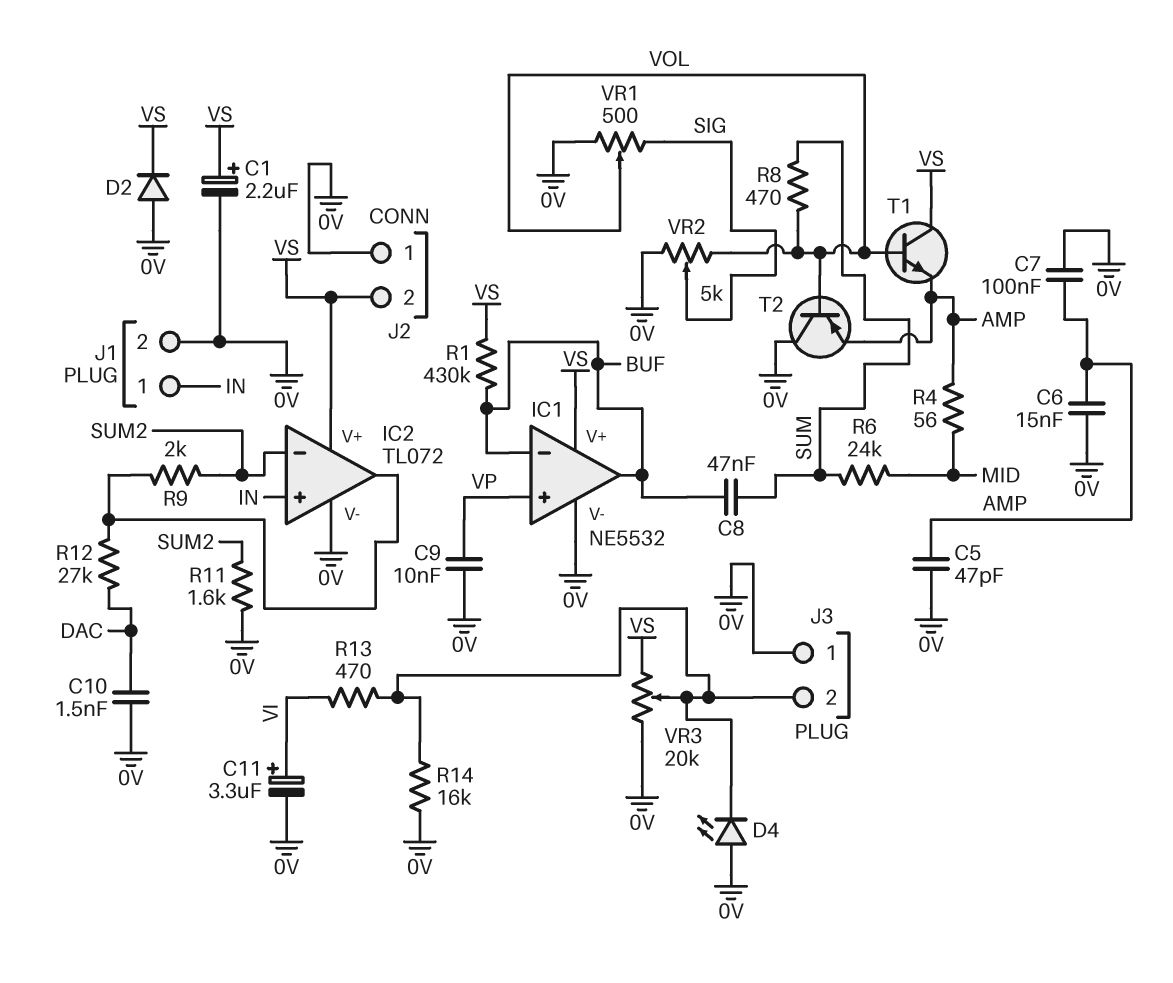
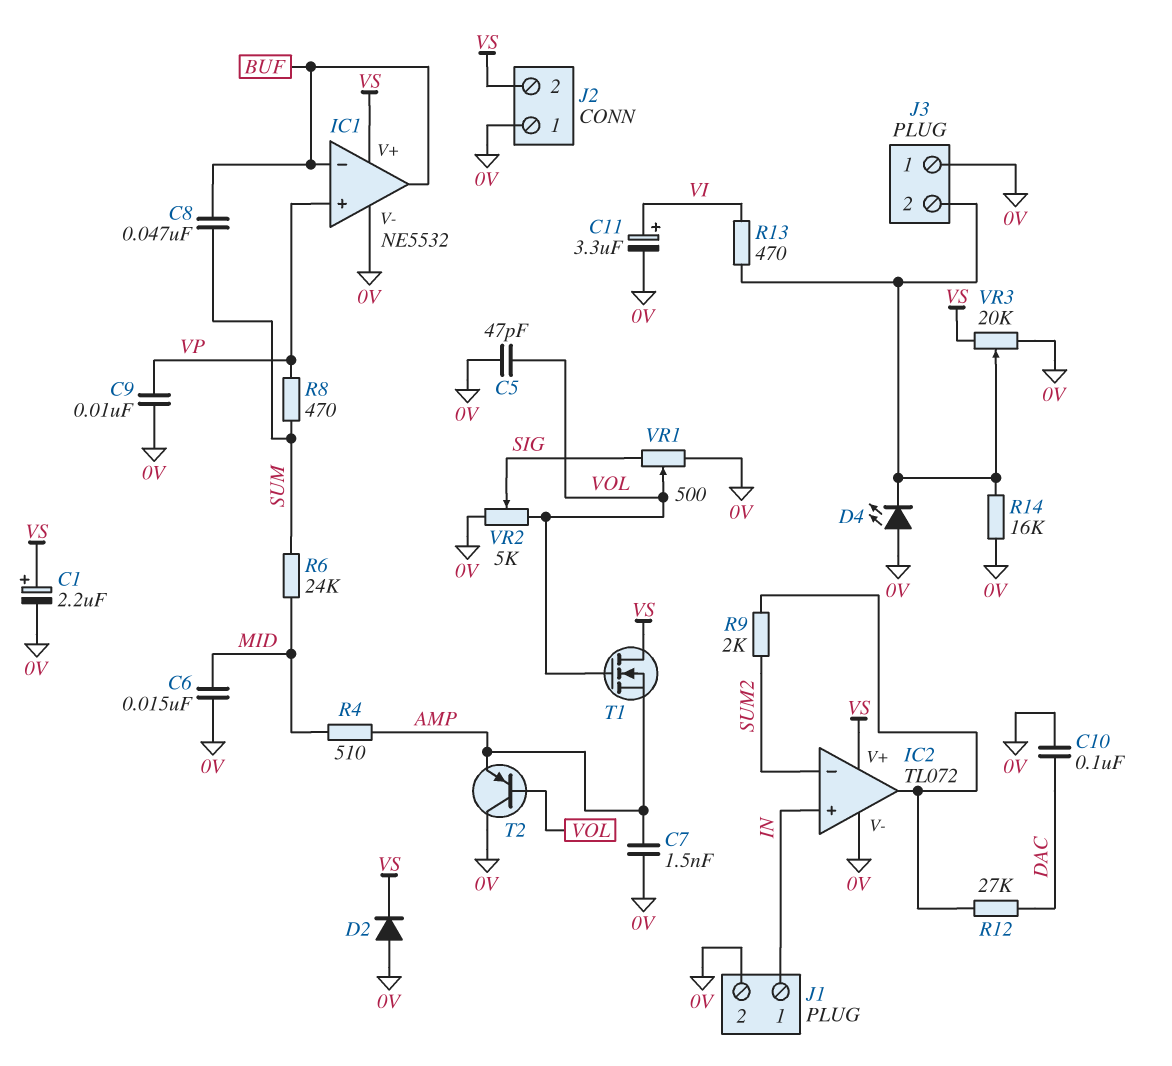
C5: 47pF (0V, AMP) -> 47pF (0V, VOL)
C6: 15nF (0V, AMP) -> 15nF (0V, MID)
C7: 100nF (0V, AMP) -> 1.5nF (0V, AMP)
C10: 1.5nF (0V, DAC) -> 100nF (0V, DAC)
R1: 430k (BUF, VS) -> none
R4: 56 (AMP, MID) -> 510 (AMP, MID)
R8: 470 (SUM, VOL) -> 470 (SUM, VP)
R11: 1.6k (0V, SUM2) -> none
T1: NPN (B VOL, C VS, E AMP) -> NMOS (G VOL, D VS, S AMP)

